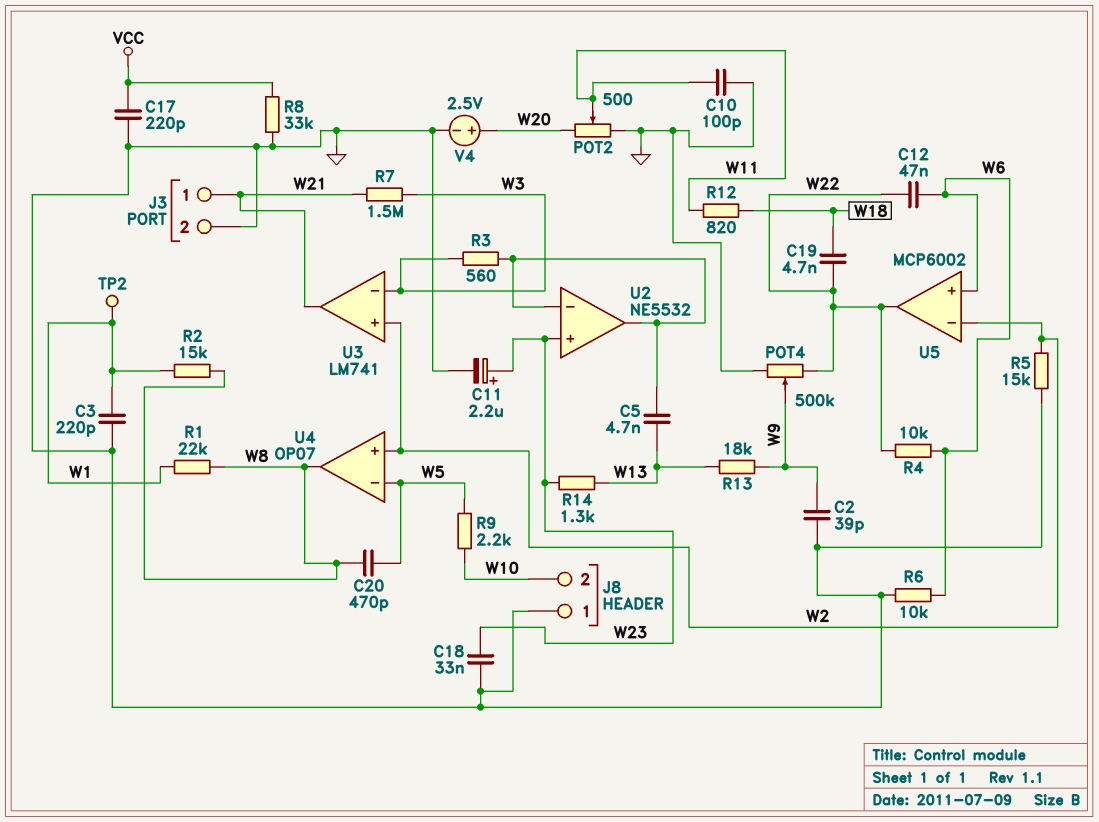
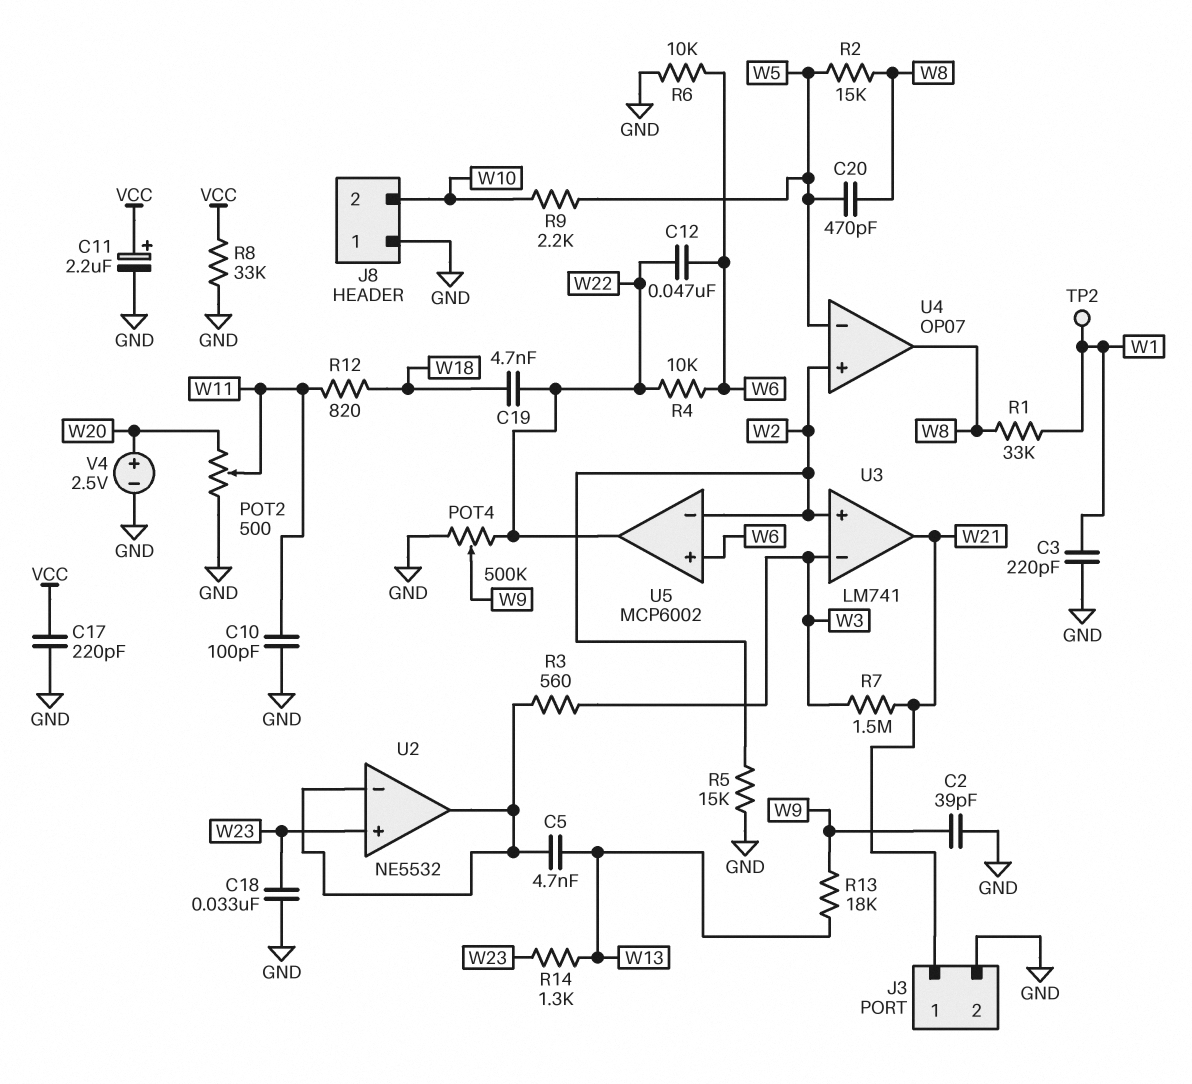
C11: 2.2uF (plus W23, minus GND) -> 2.2uF (plus VCC, minus GND)
R1: 22k (W1, W8) -> 33k (W1, W8)
R2: 15k (W1, W8) -> 15k (W5, W8)

